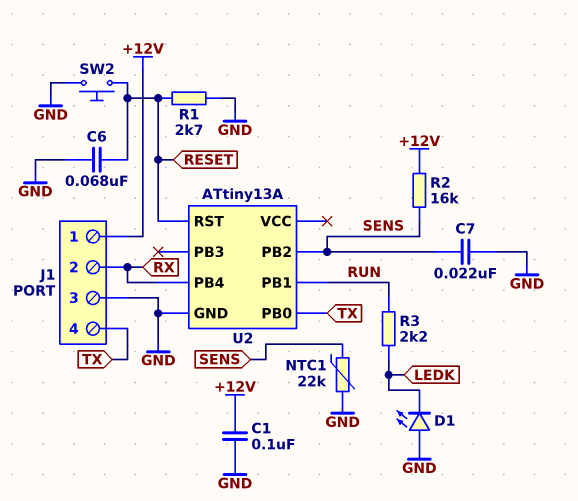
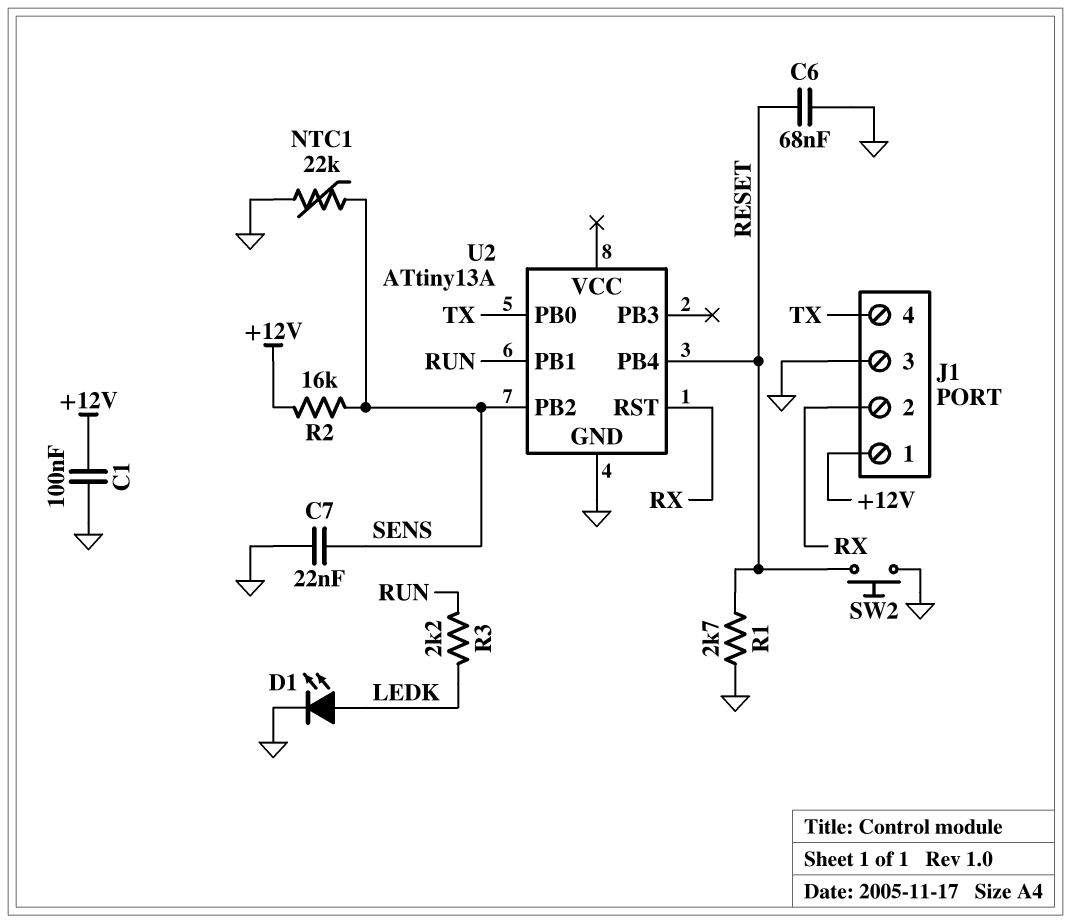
D1: LED (A GND, K LEDK) -> LED (A LEDK, K GND)
U2 pin PB4: RX -> RESET
U2 pin RST: RESET -> RX

